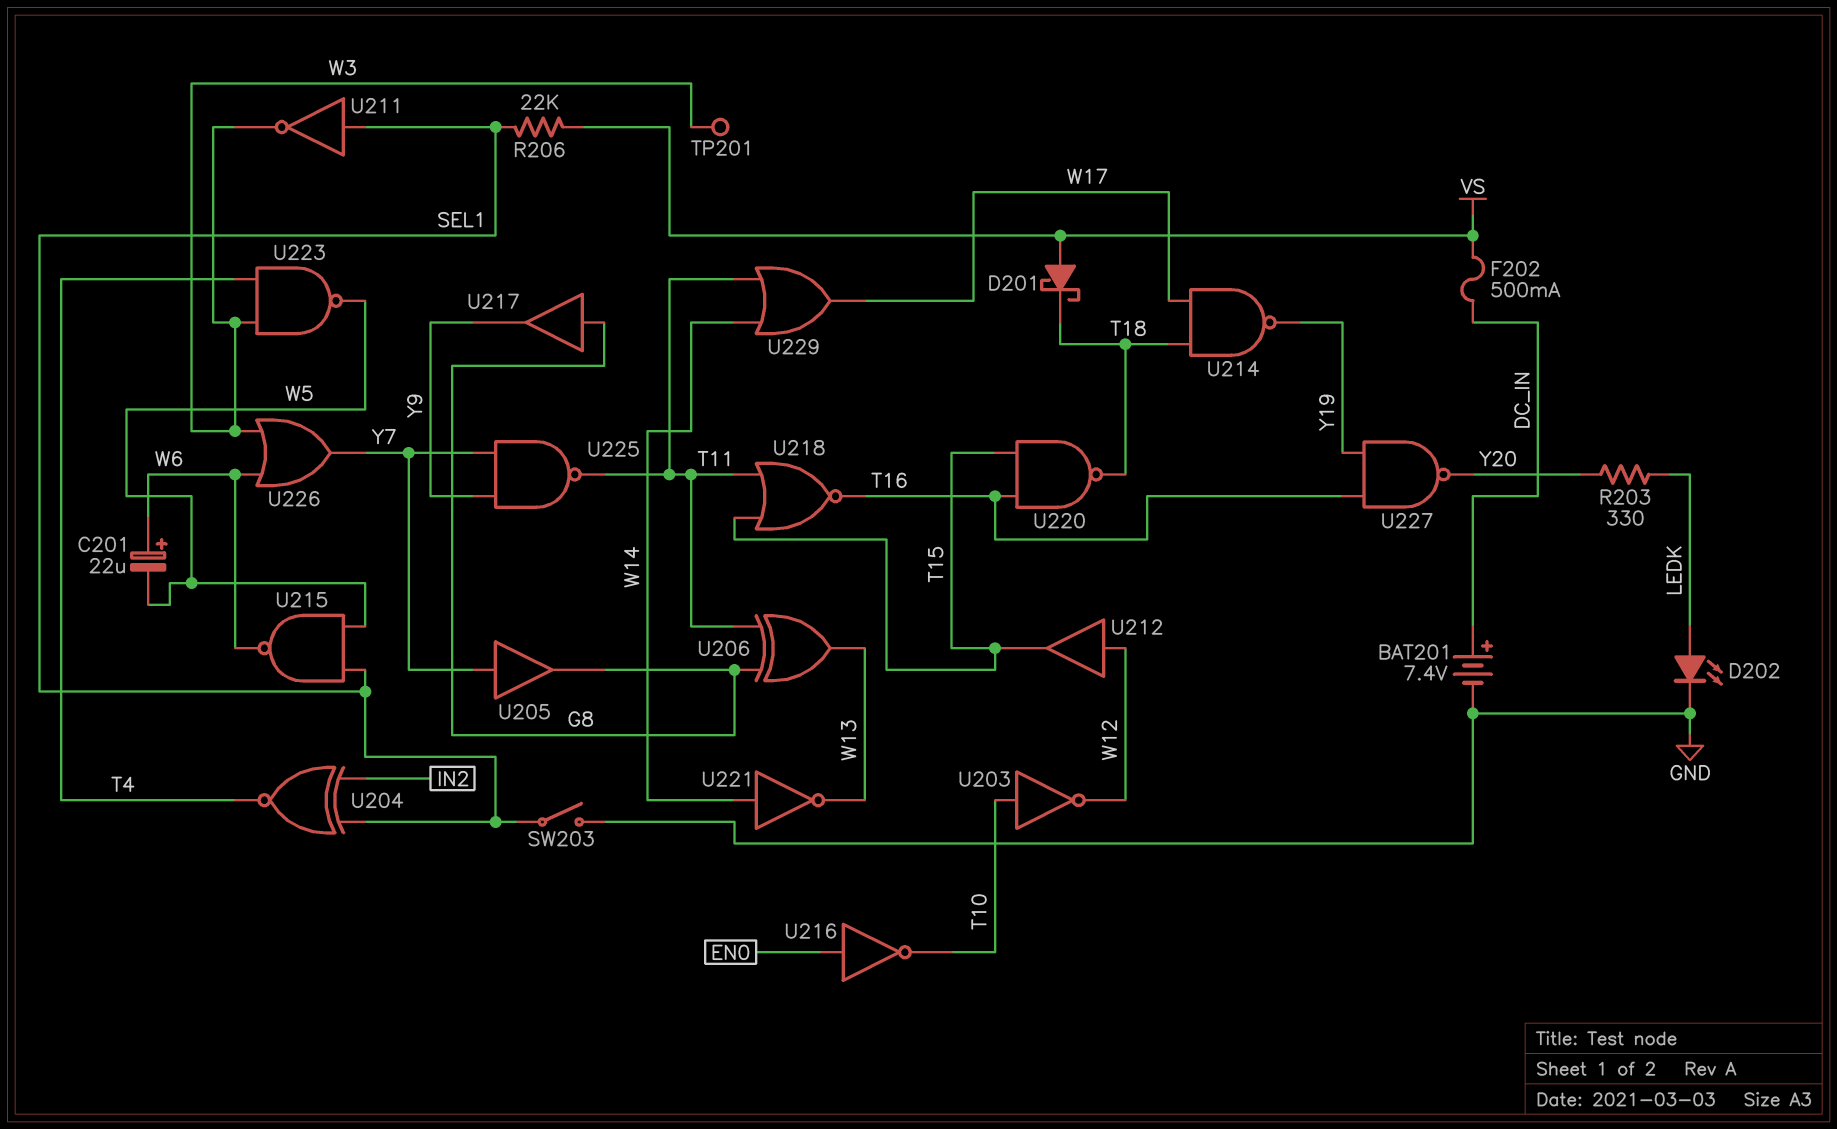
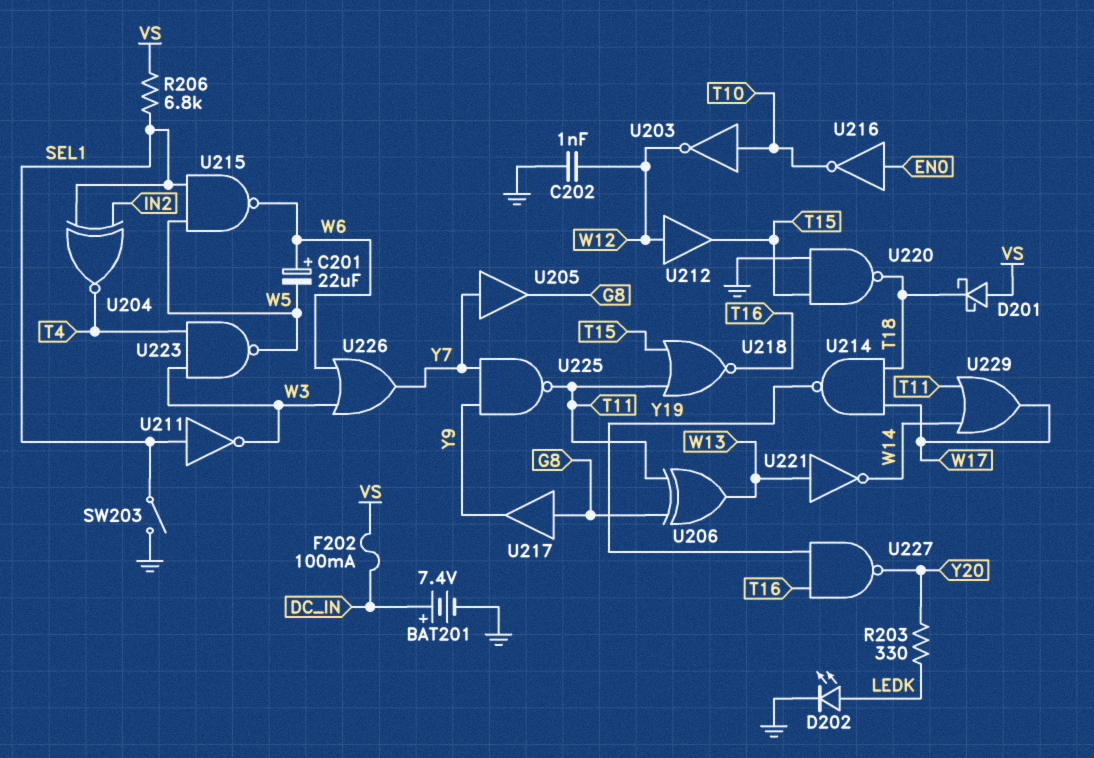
C202: none -> 1nF (GND, W12)
F202: 500mA (DC_IN, VS) -> 100mA (DC_IN, VS)
R206: 22k (SEL1, VS) -> 6.8k (SEL1, VS)
TP201: test point (W3) -> none
U220: NAND (in T15, in T16, out T18) -> NAND (in GND, in T15, out T18)
U221: NOT (in W14, out W13) -> NOT (in W13, out W14)

